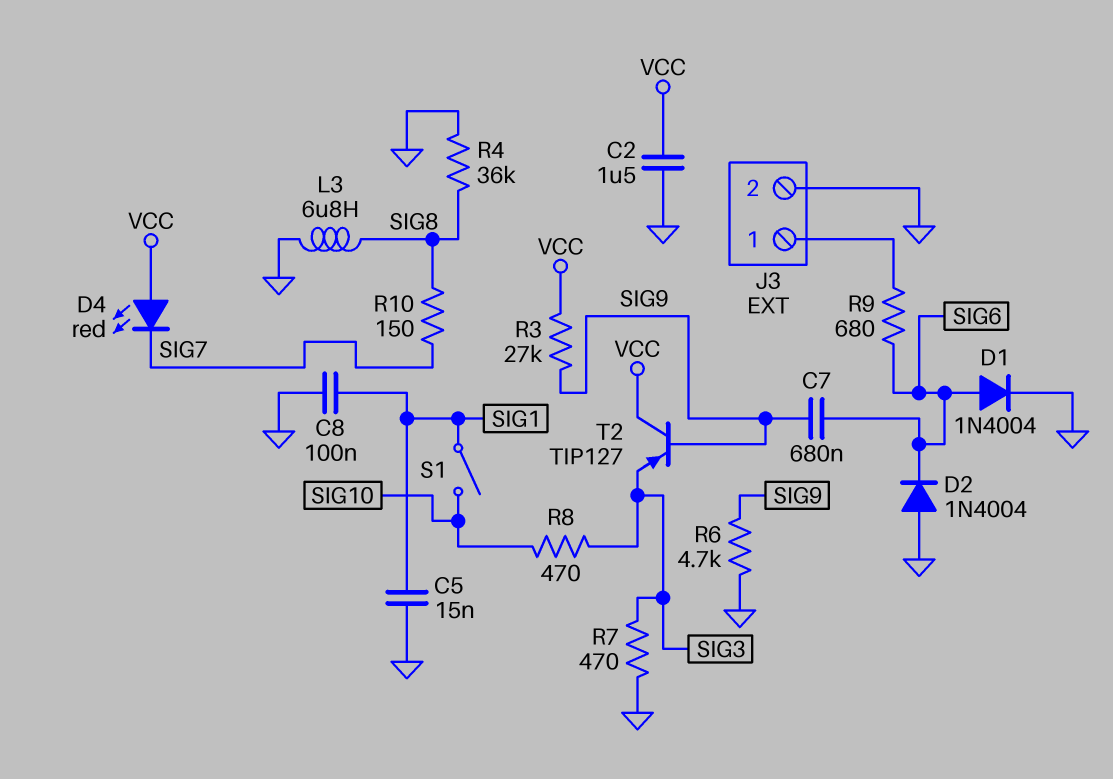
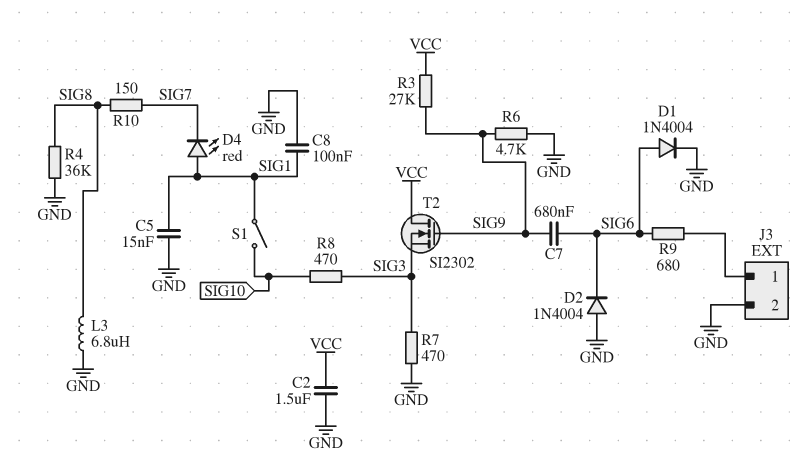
D4: LED red (A VCC, K SIG7) -> LED red (A SIG1, K SIG7)
T2: PNP TIP127 (B SIG9, C VCC, E SIG3) -> NMOS SI2302 (G SIG9, D VCC, S SIG3)

